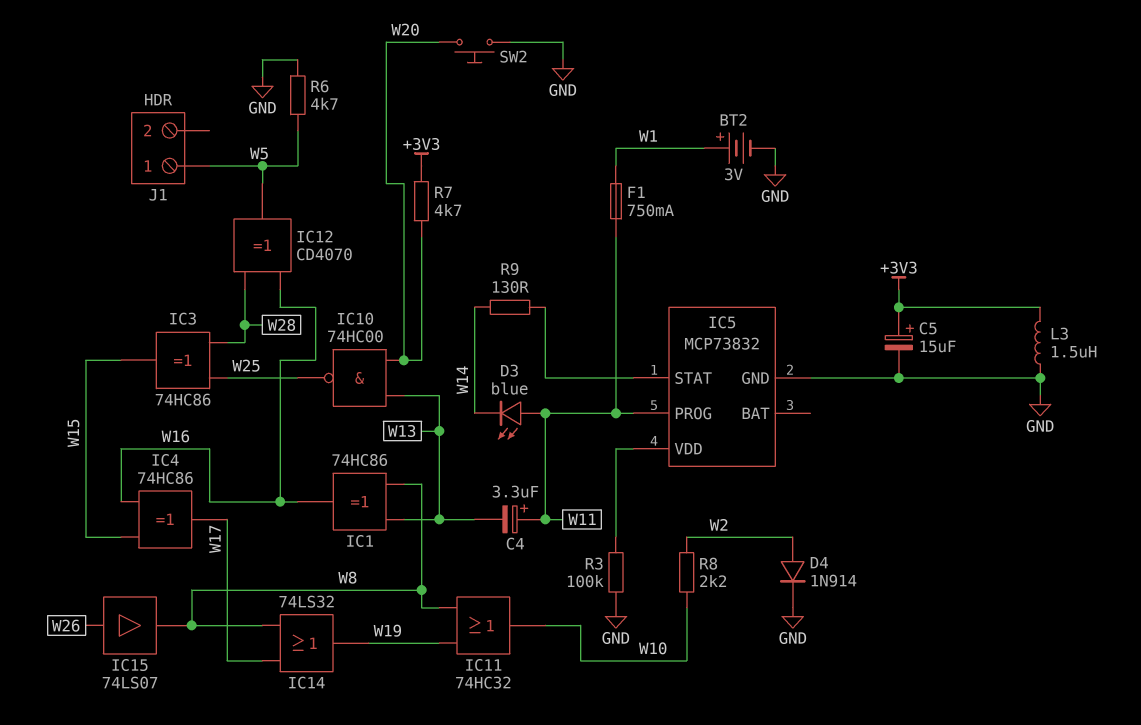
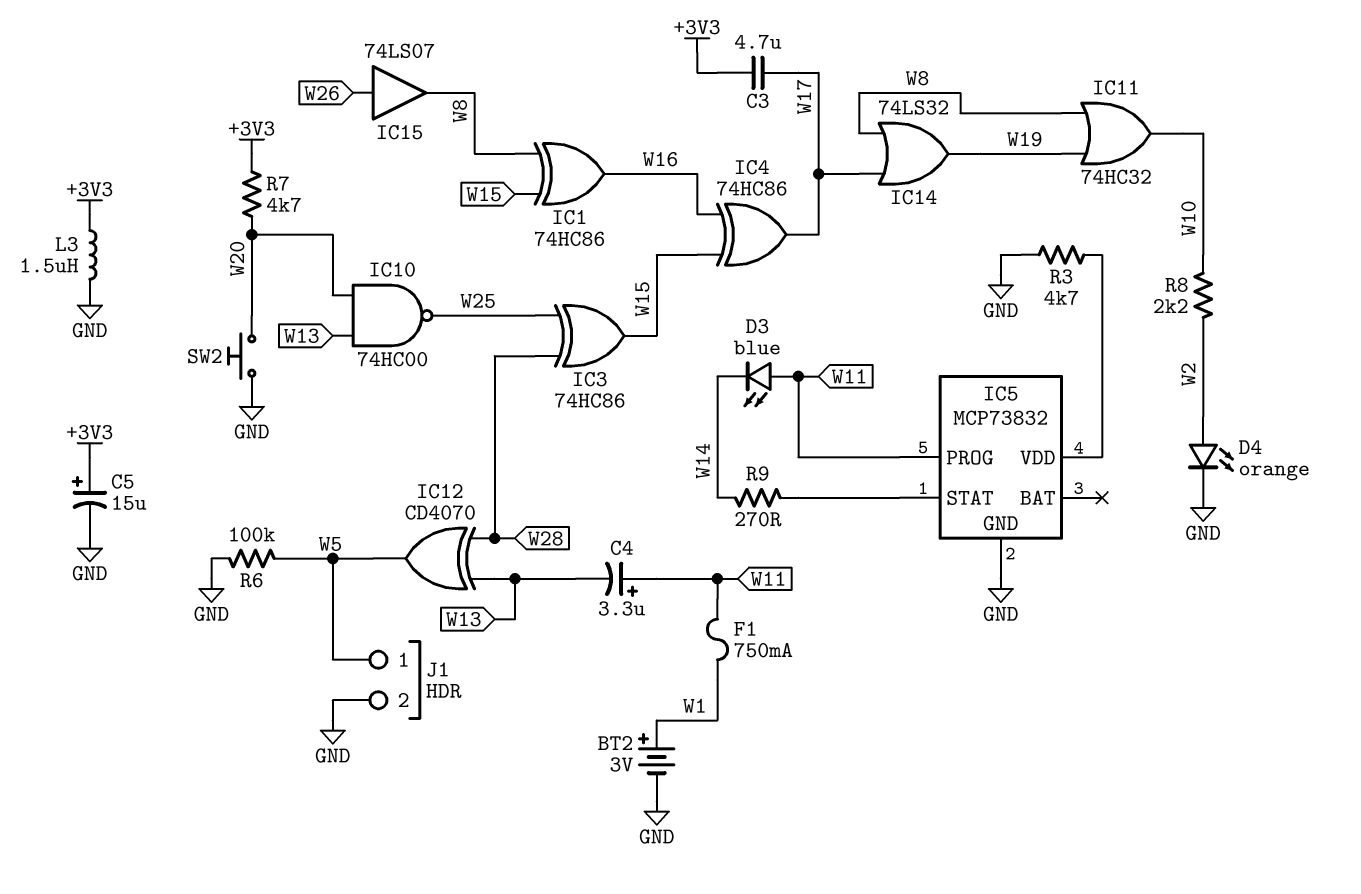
C3: none -> 4.7uF (+3V3, W17)
D4: diode 1N914 (A W2, K GND) -> LED orange (A W2, K GND)
IC1: XOR 74HC86 (in W8, in W13, out W16) -> XOR 74HC86 (in W8, in W15, out W16)
IC12: XOR CD4070 (in W16, in W28, out W5) -> XOR CD4070 (in W13, in W28, out W5)
J1 pin 2: none -> GND
R3: 100k (GND, IC5/VDD) -> 4.7k (GND, IC5/VDD)
R6: 4.7k (GND, W5) -> 100k (GND, W5)
R9: 130 (IC5/STAT, W14) -> 270 (IC5/STAT, W14)

